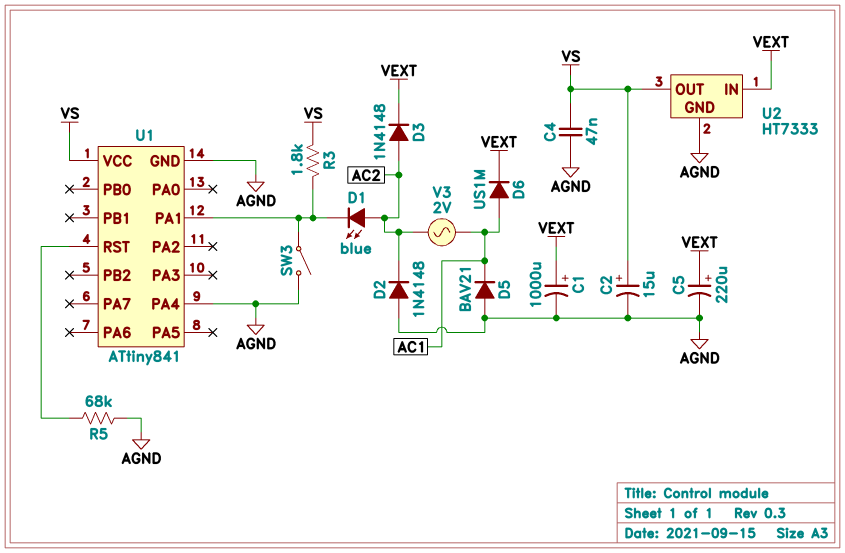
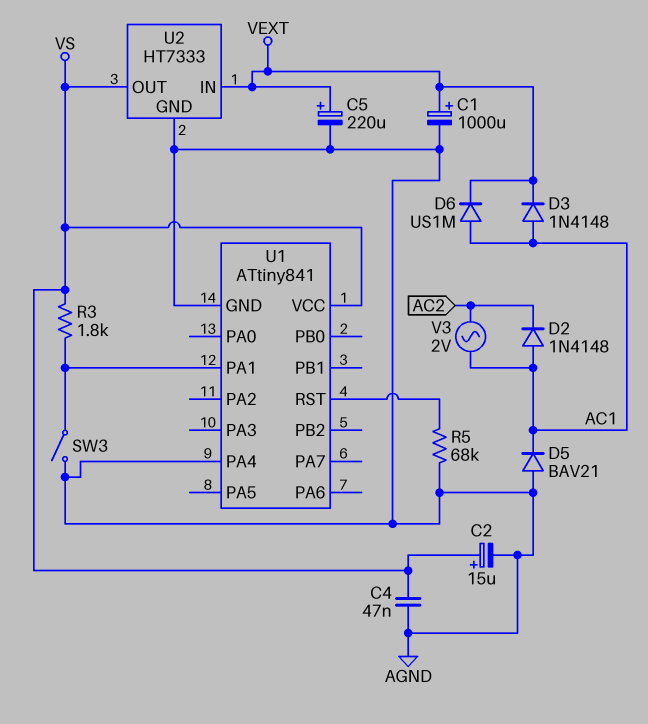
D1: LED blue (A AC2, K U1/PA1) -> none
D2: diode 1N4148 (A AGND, K AC2) -> diode 1N4148 (A AC1, K AC2)
D3: diode 1N4148 (A AC2, K VEXT) -> diode 1N4148 (A AC1, K VEXT)

